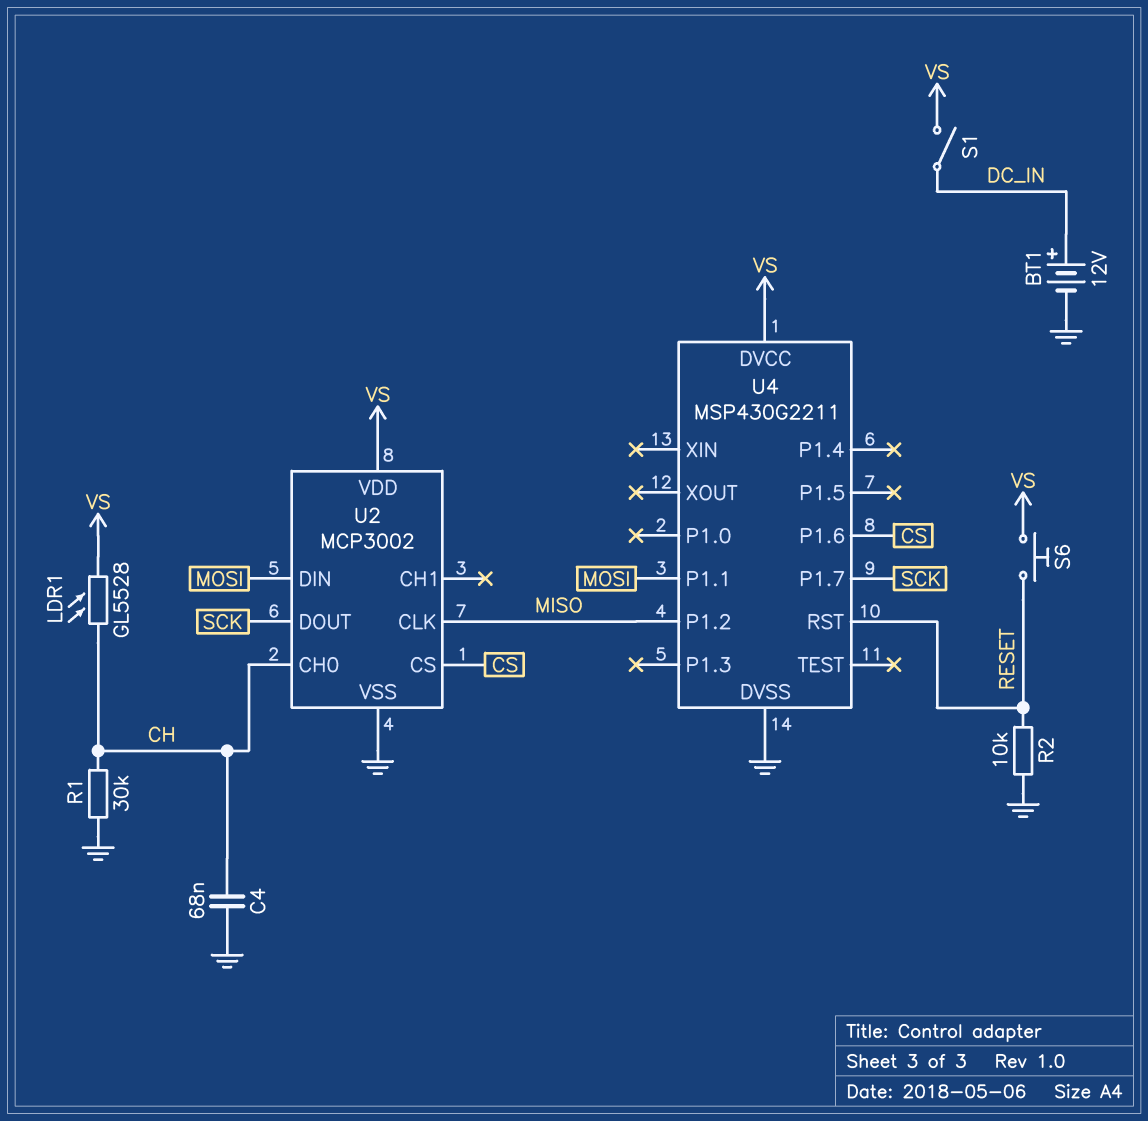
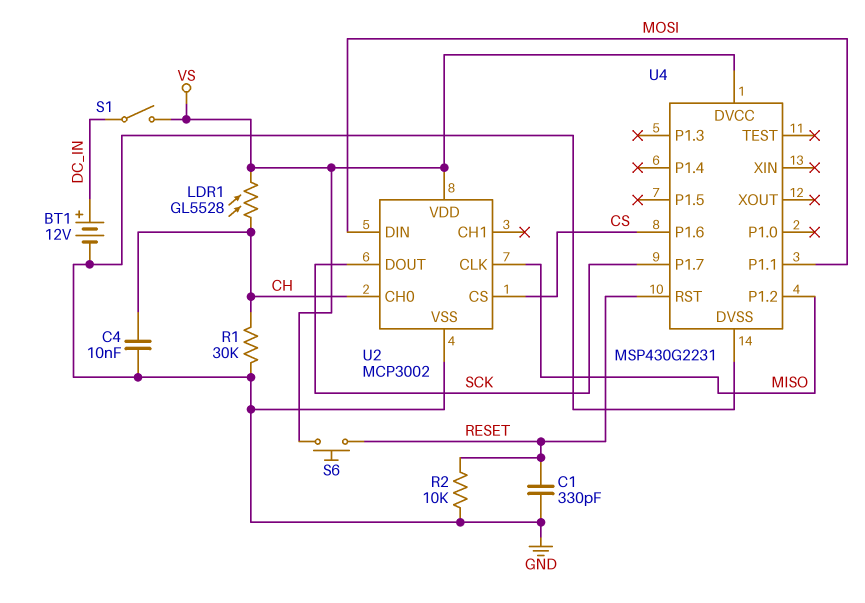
C1: none -> 330pF (GND, RESET)
C4: 68nF (CH, GND) -> 10nF (CH, GND)
U4: MSP430G2211 -> MSP430G2231

